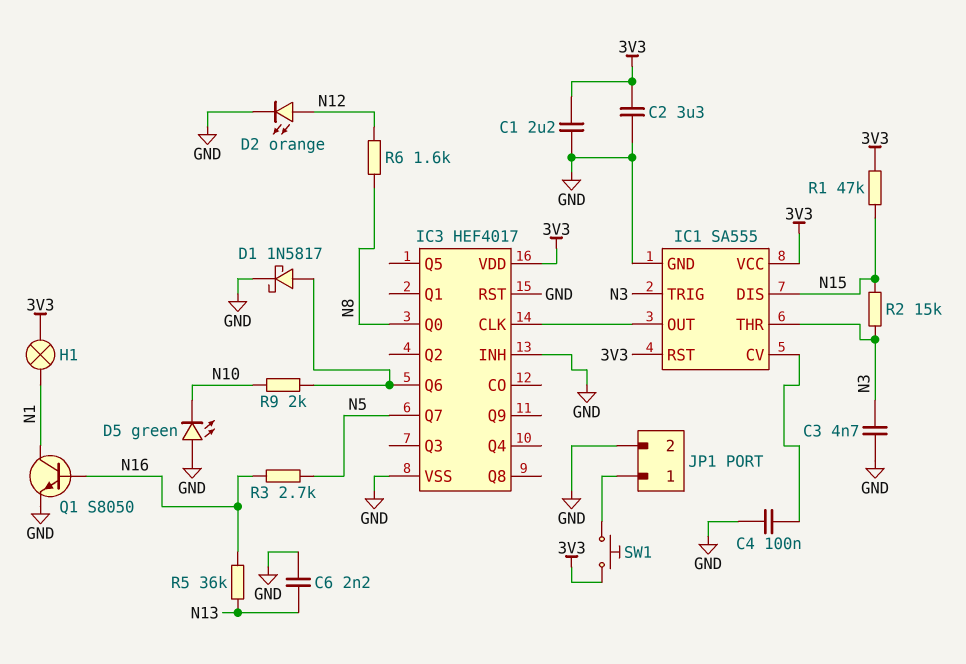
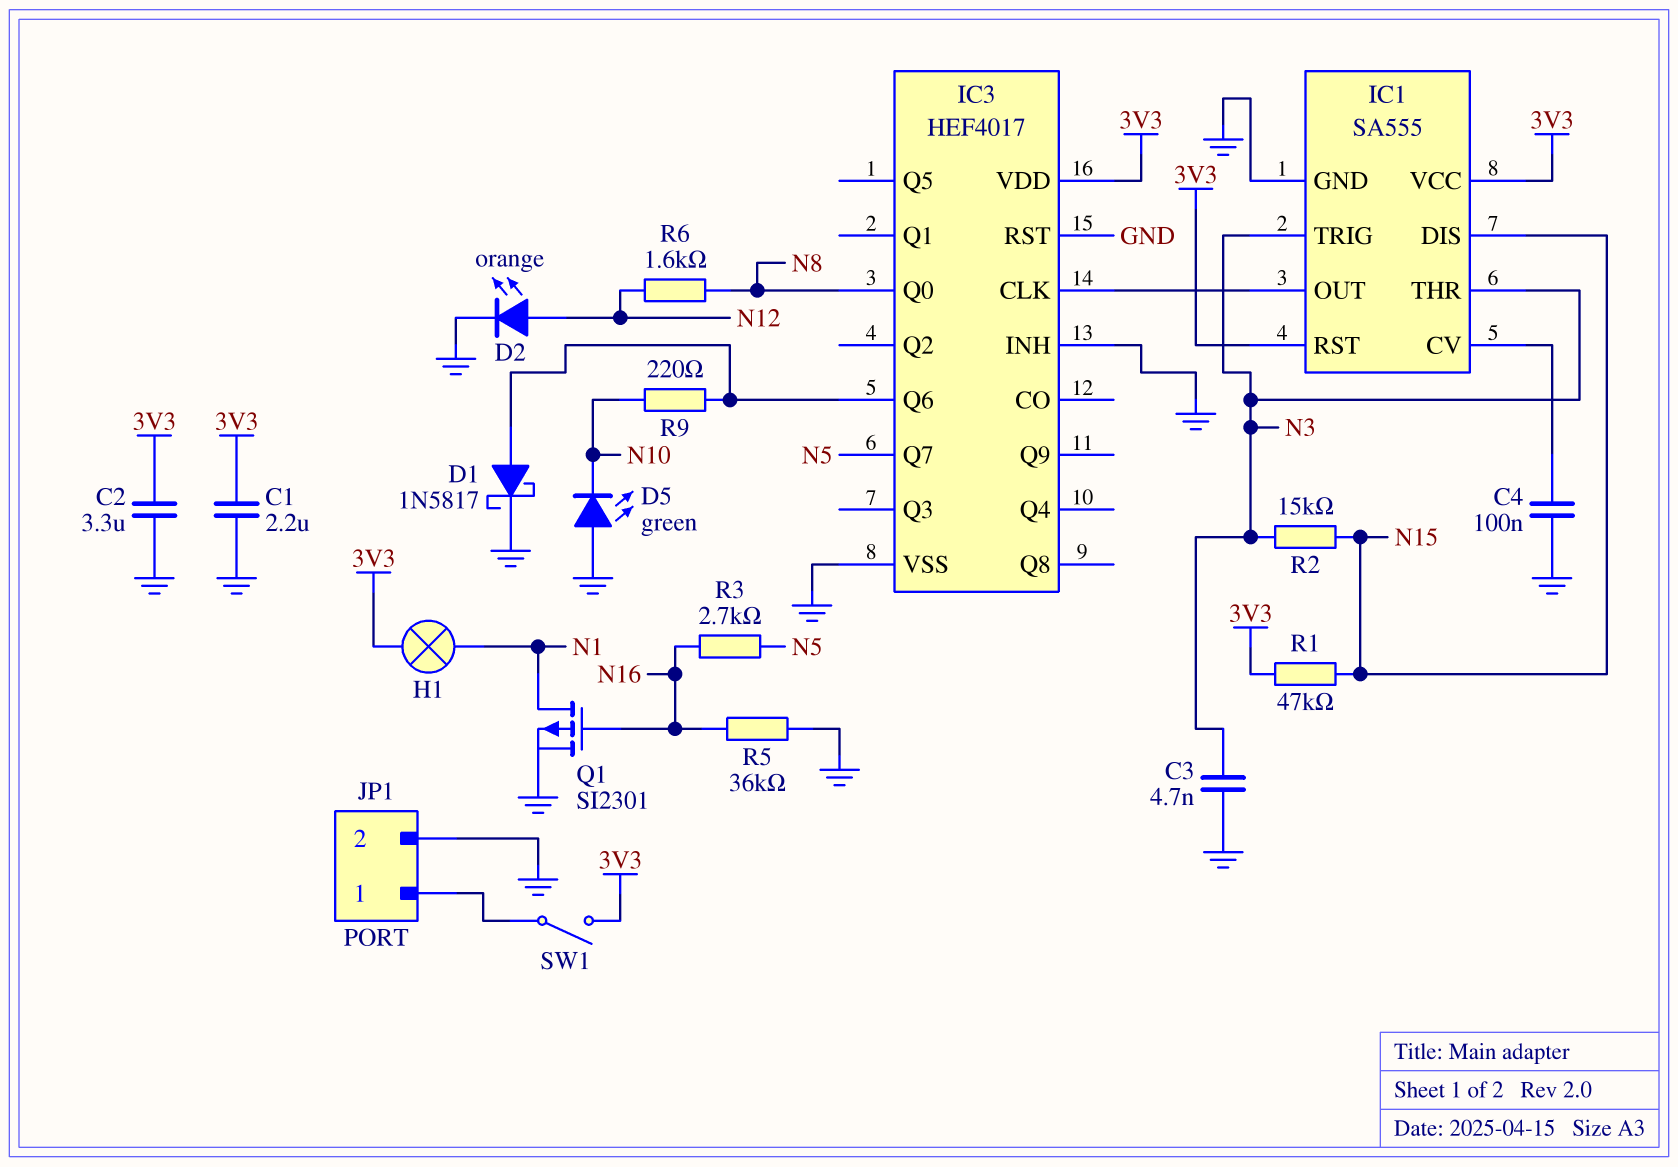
C6: 2.2nF (GND, N13) -> none
Q1: NPN S8050 (B N16, C N1, E GND) -> PMOS SI2301 (G N16, D N1, S GND)
R5: 36k (N13, N16) -> 36k (GND, N16)
R9: 2k (IC3/Q6, N10) -> 220 (IC3/Q6, N10)
SW1: button (3V3, JP1/1) -> switch (3V3, JP1/1)

